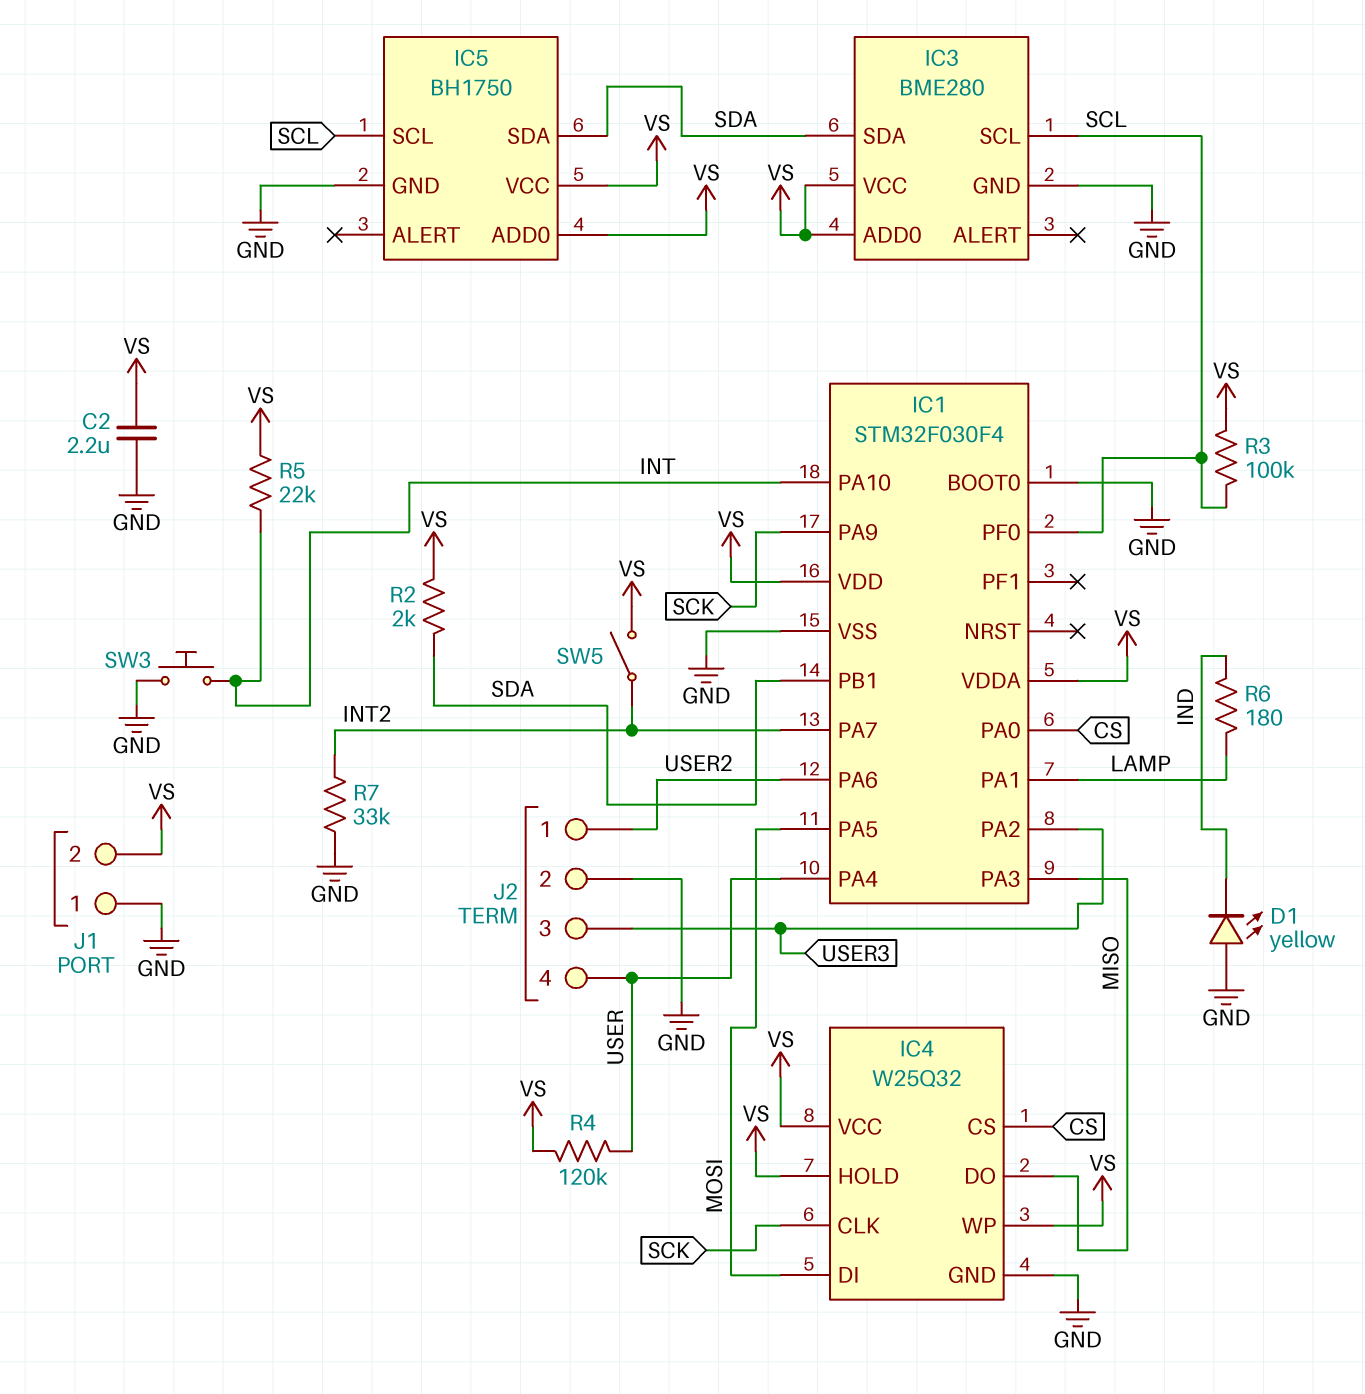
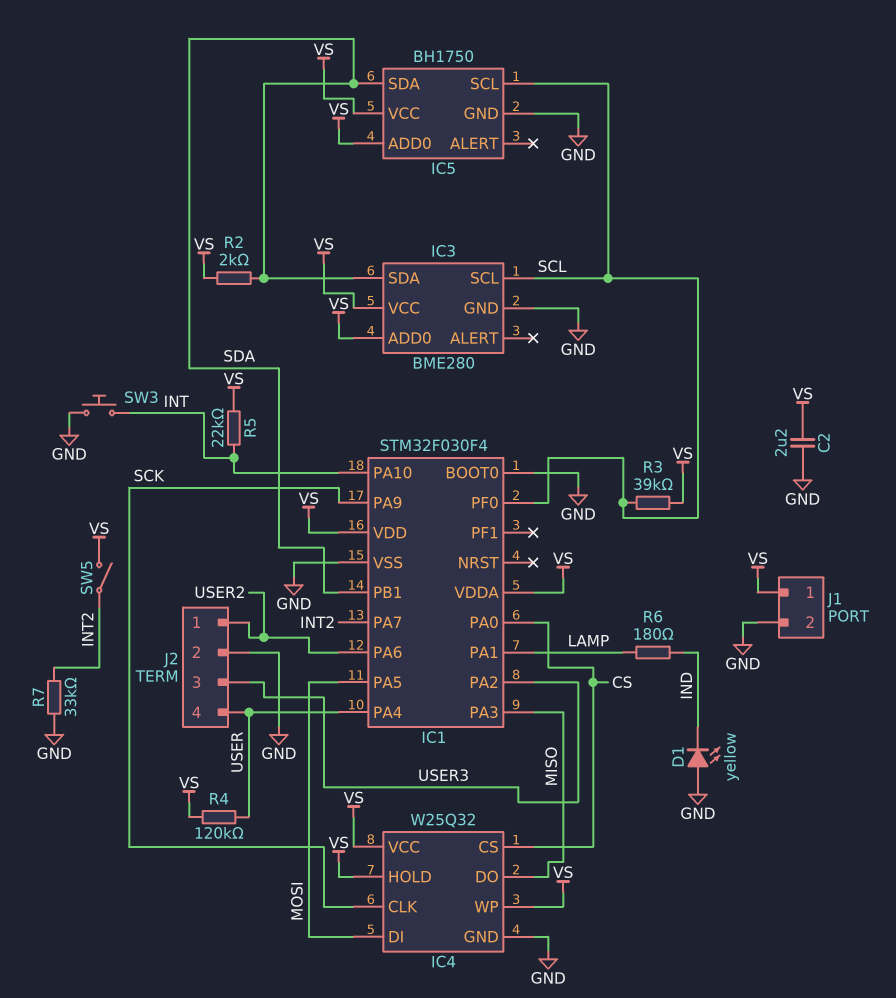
J1 pin 1: GND -> VS
J1 pin 2: VS -> GND
R3: 100k (SCL, VS) -> 39k (SCL, VS)

